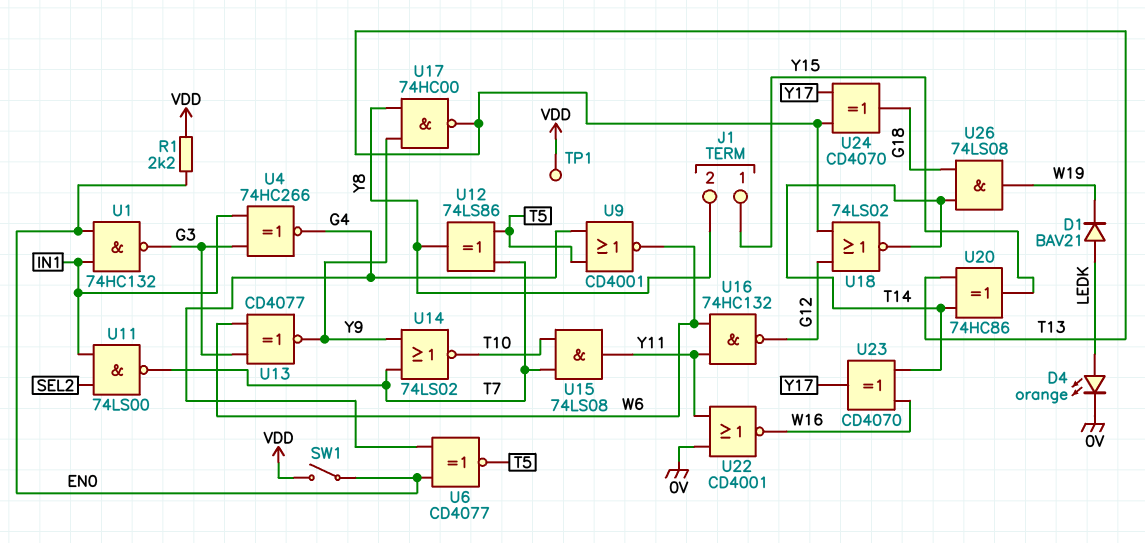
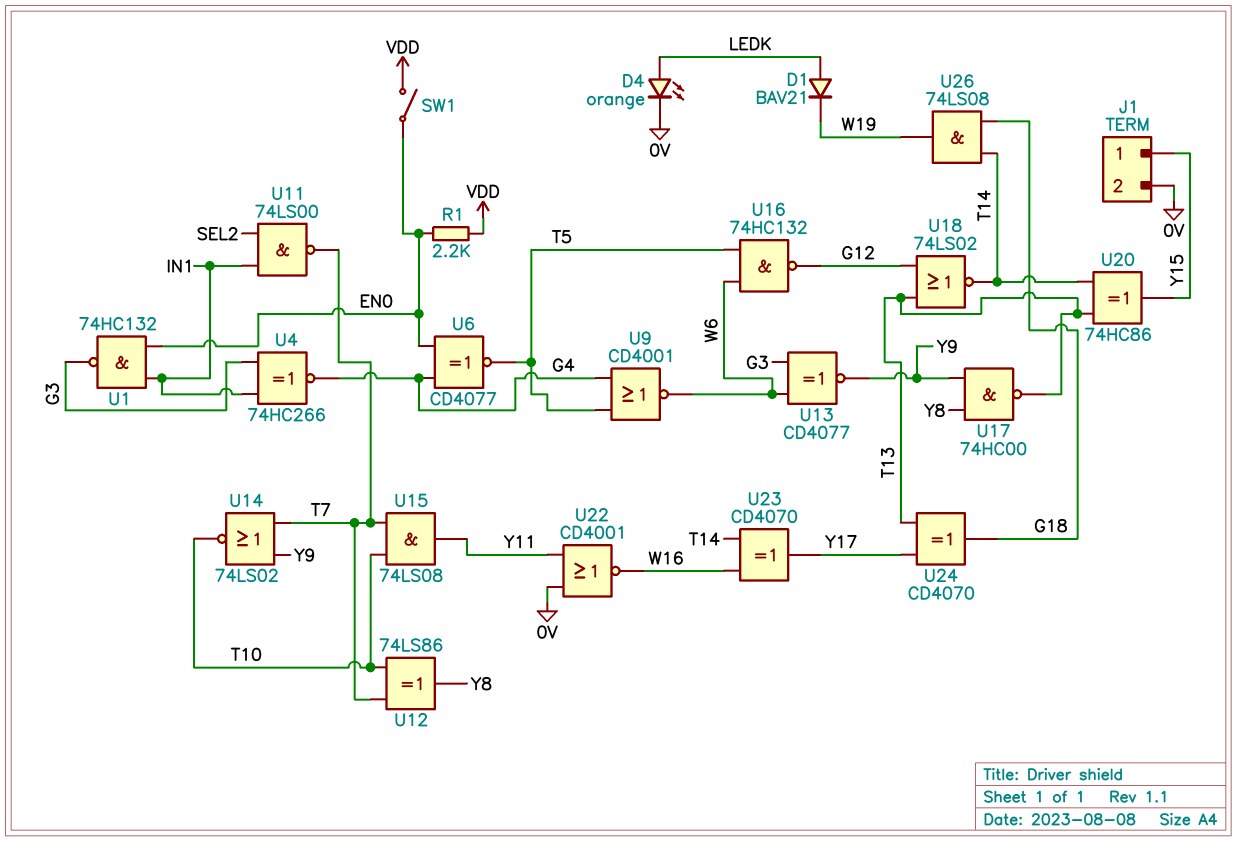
J1 pin 2: Y8 -> 0V
TP1: test point (VDD) -> none
U12: XOR 74LS86 (in T5, in T7, out Y8) -> XOR 74LS86 (in T7, in T10, out Y8)
U16: NAND 74HC132 (in W6, in Y11, out G12) -> NAND 74HC132 (in T5, in W6, out G12)

